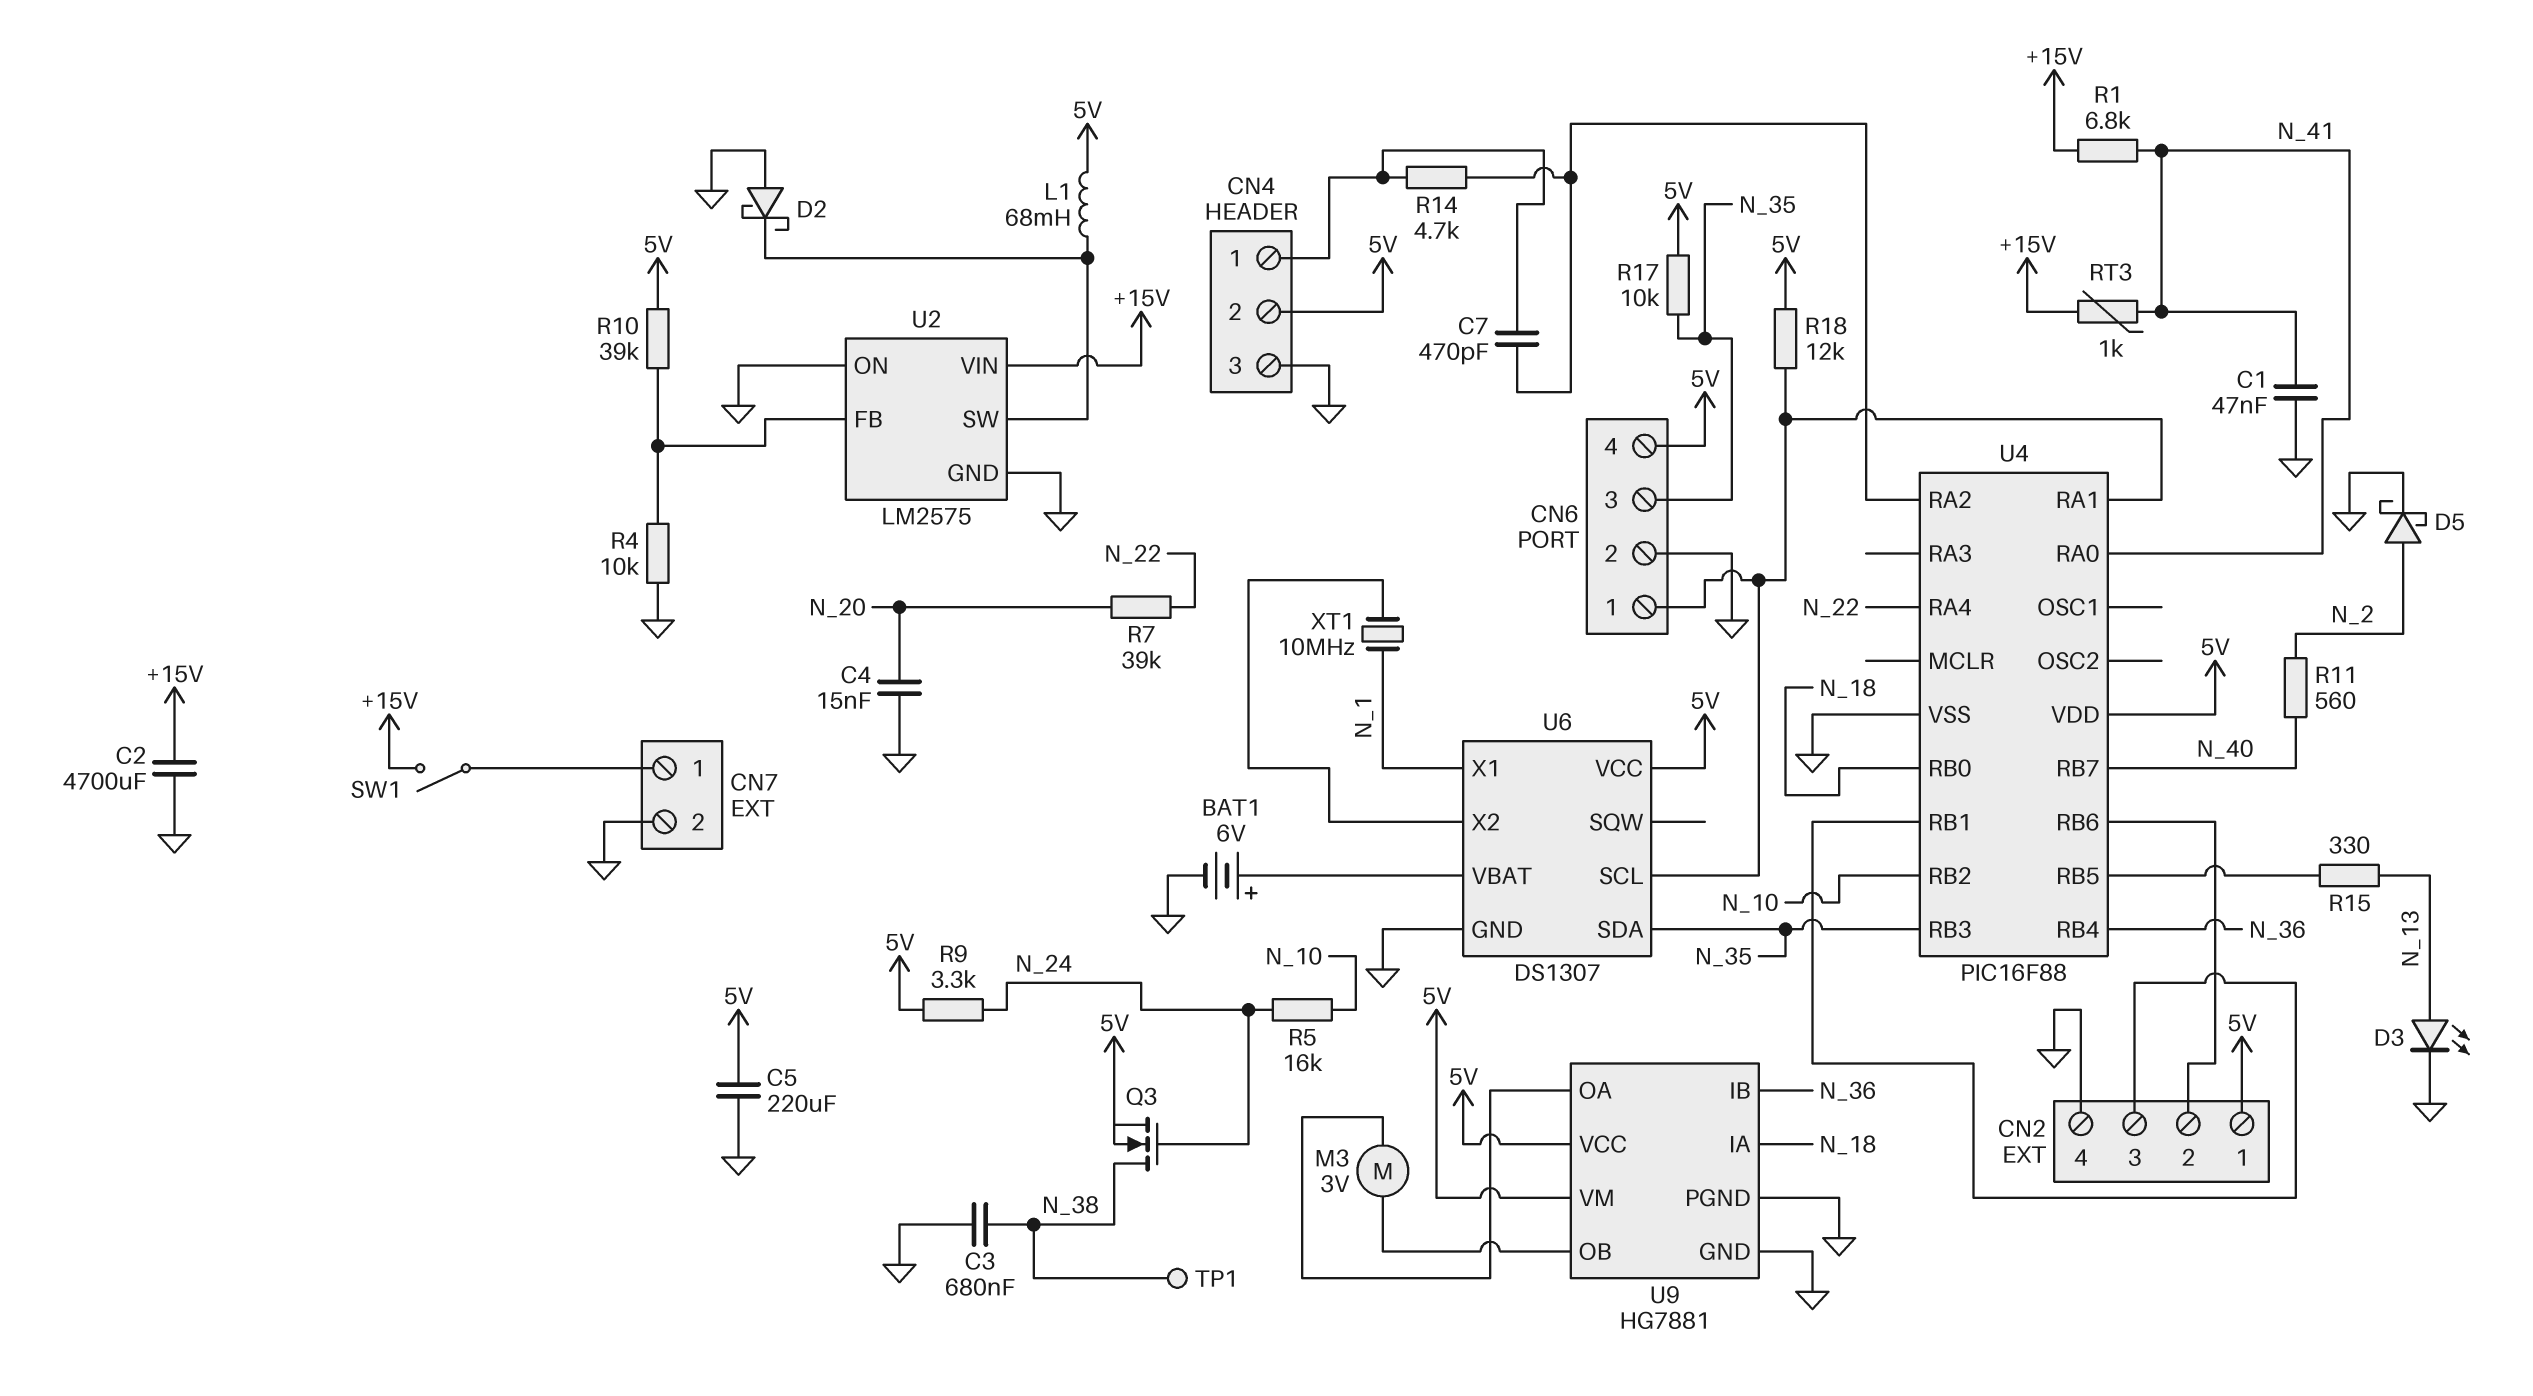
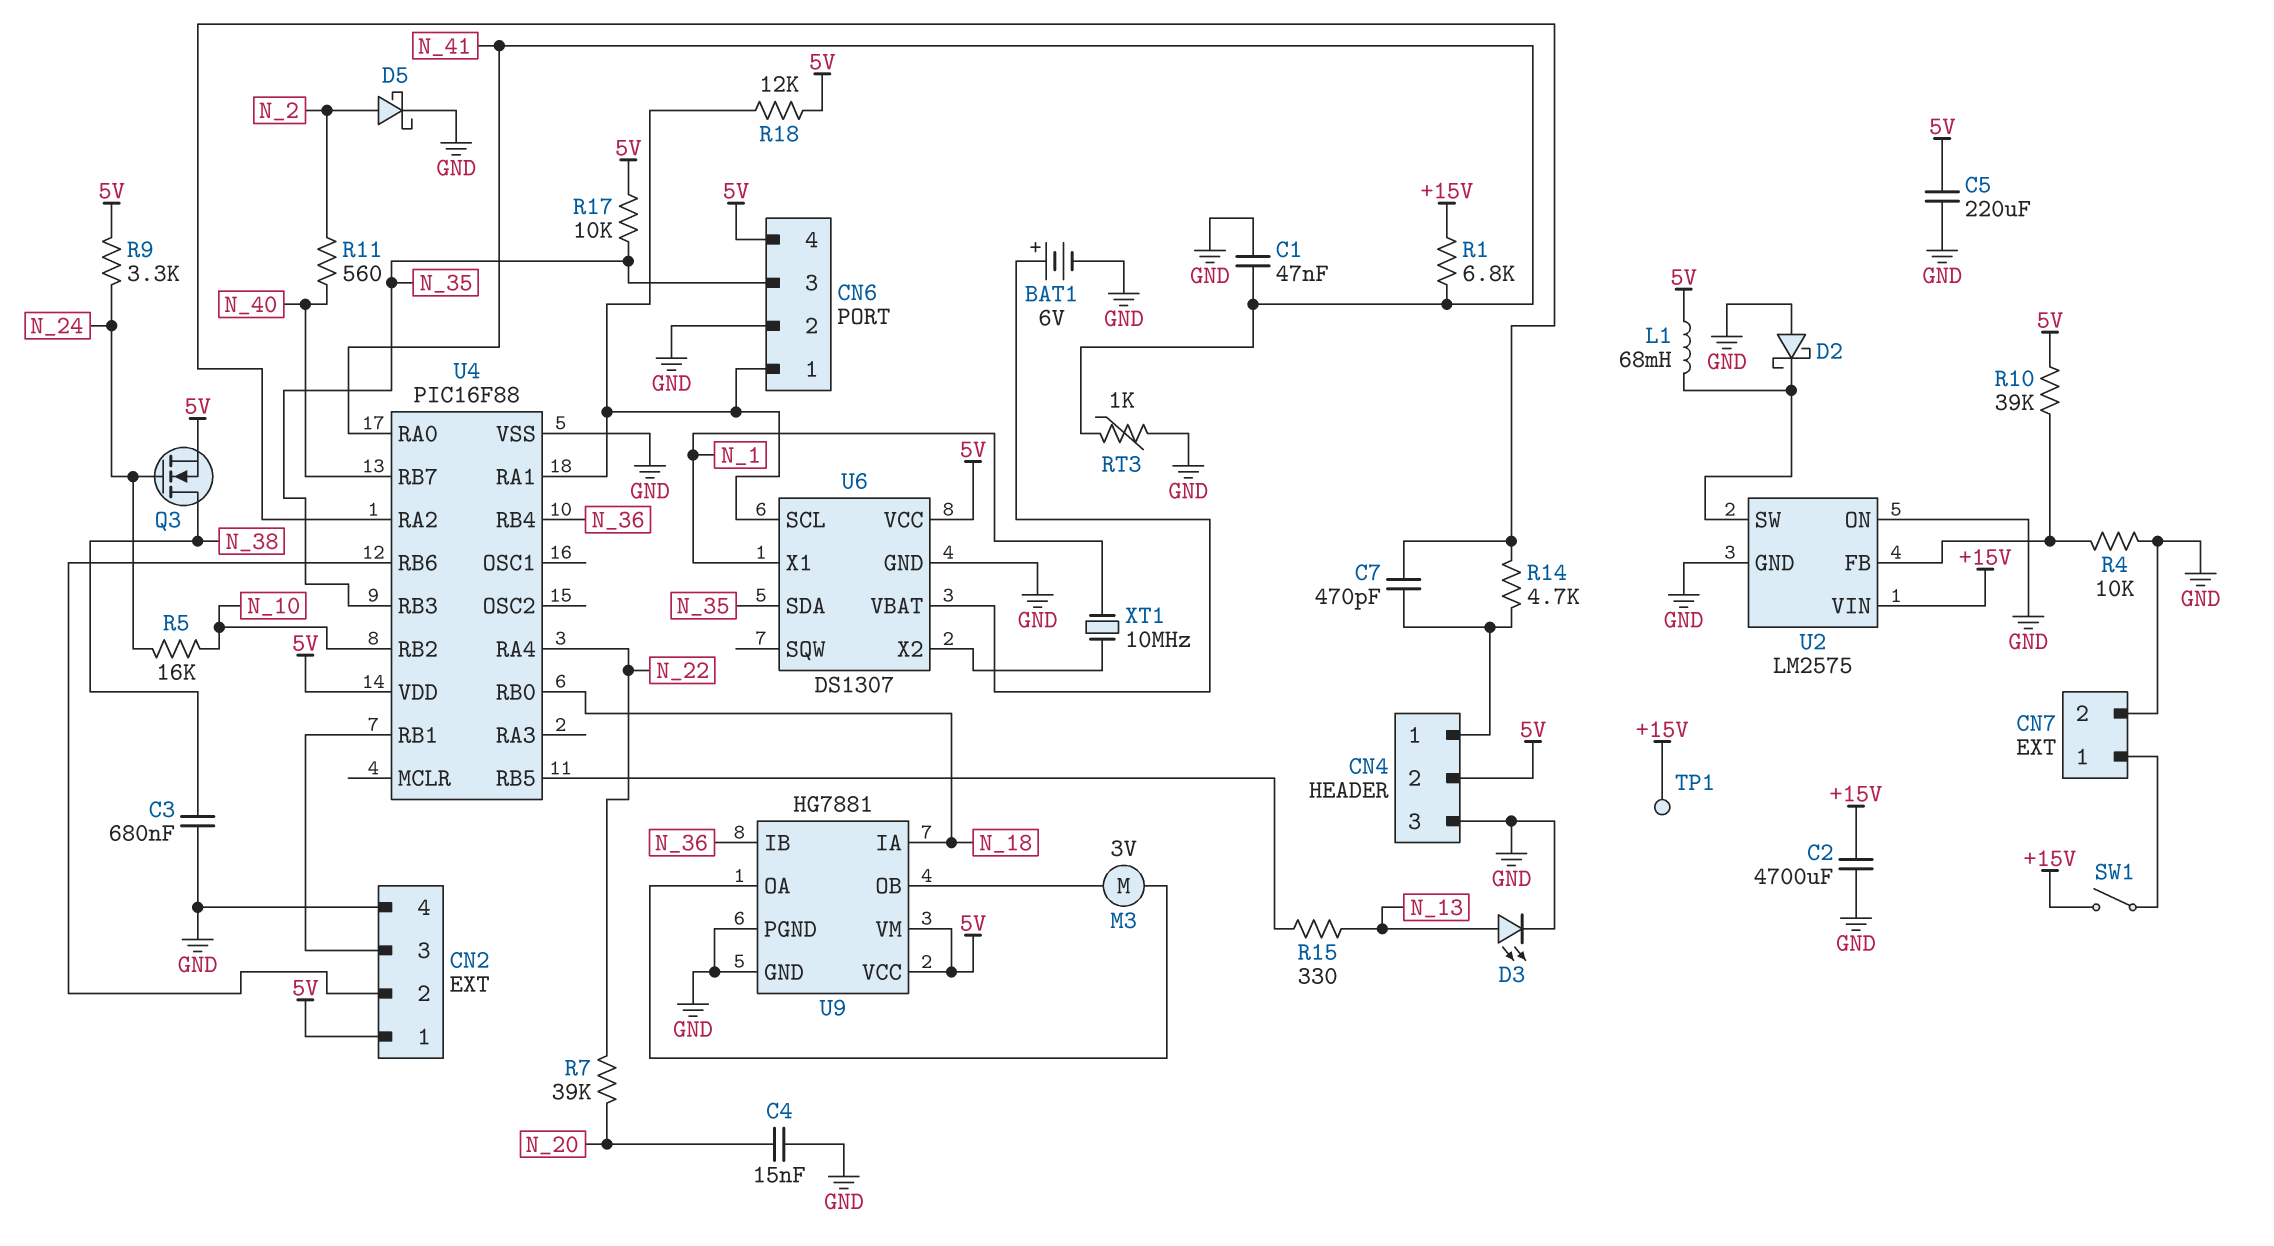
RT3: 1k (+15V, N_41) -> 1k (GND, N_41)
TP1: test point (N_38) -> test point (+15V)

